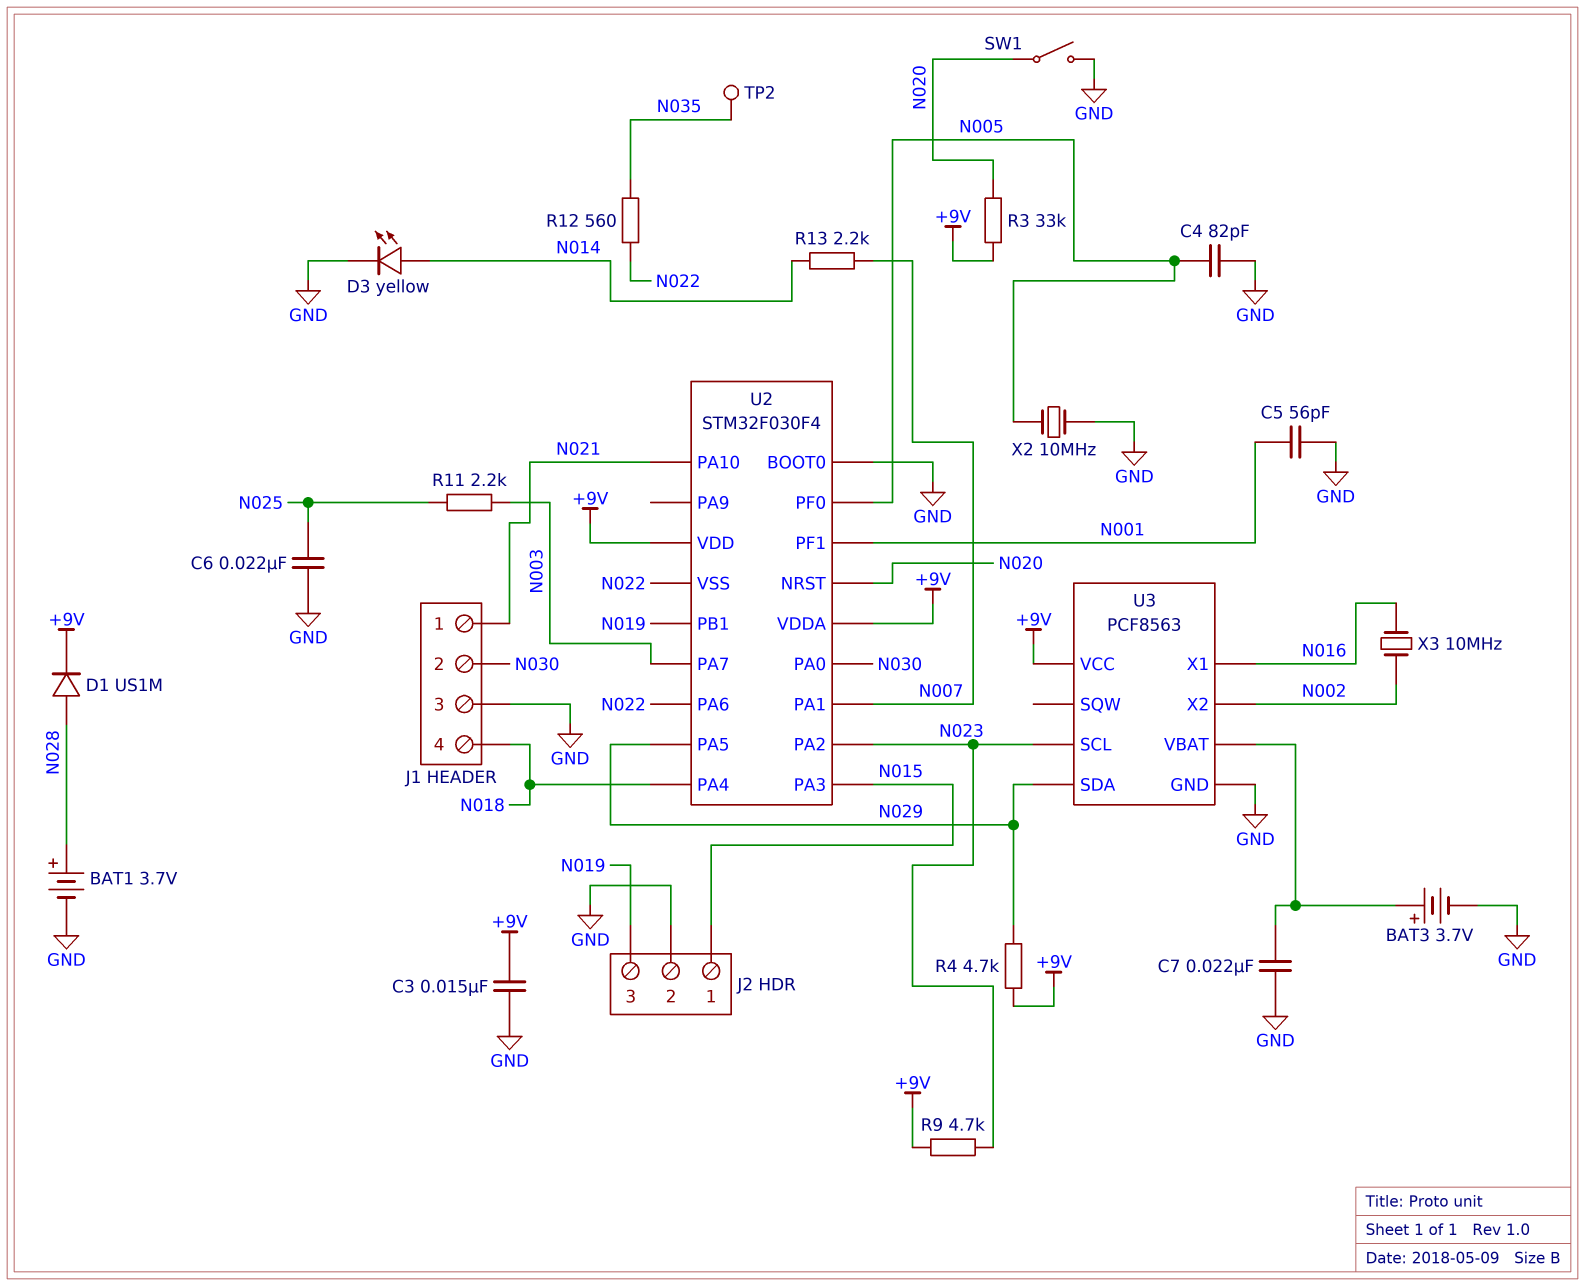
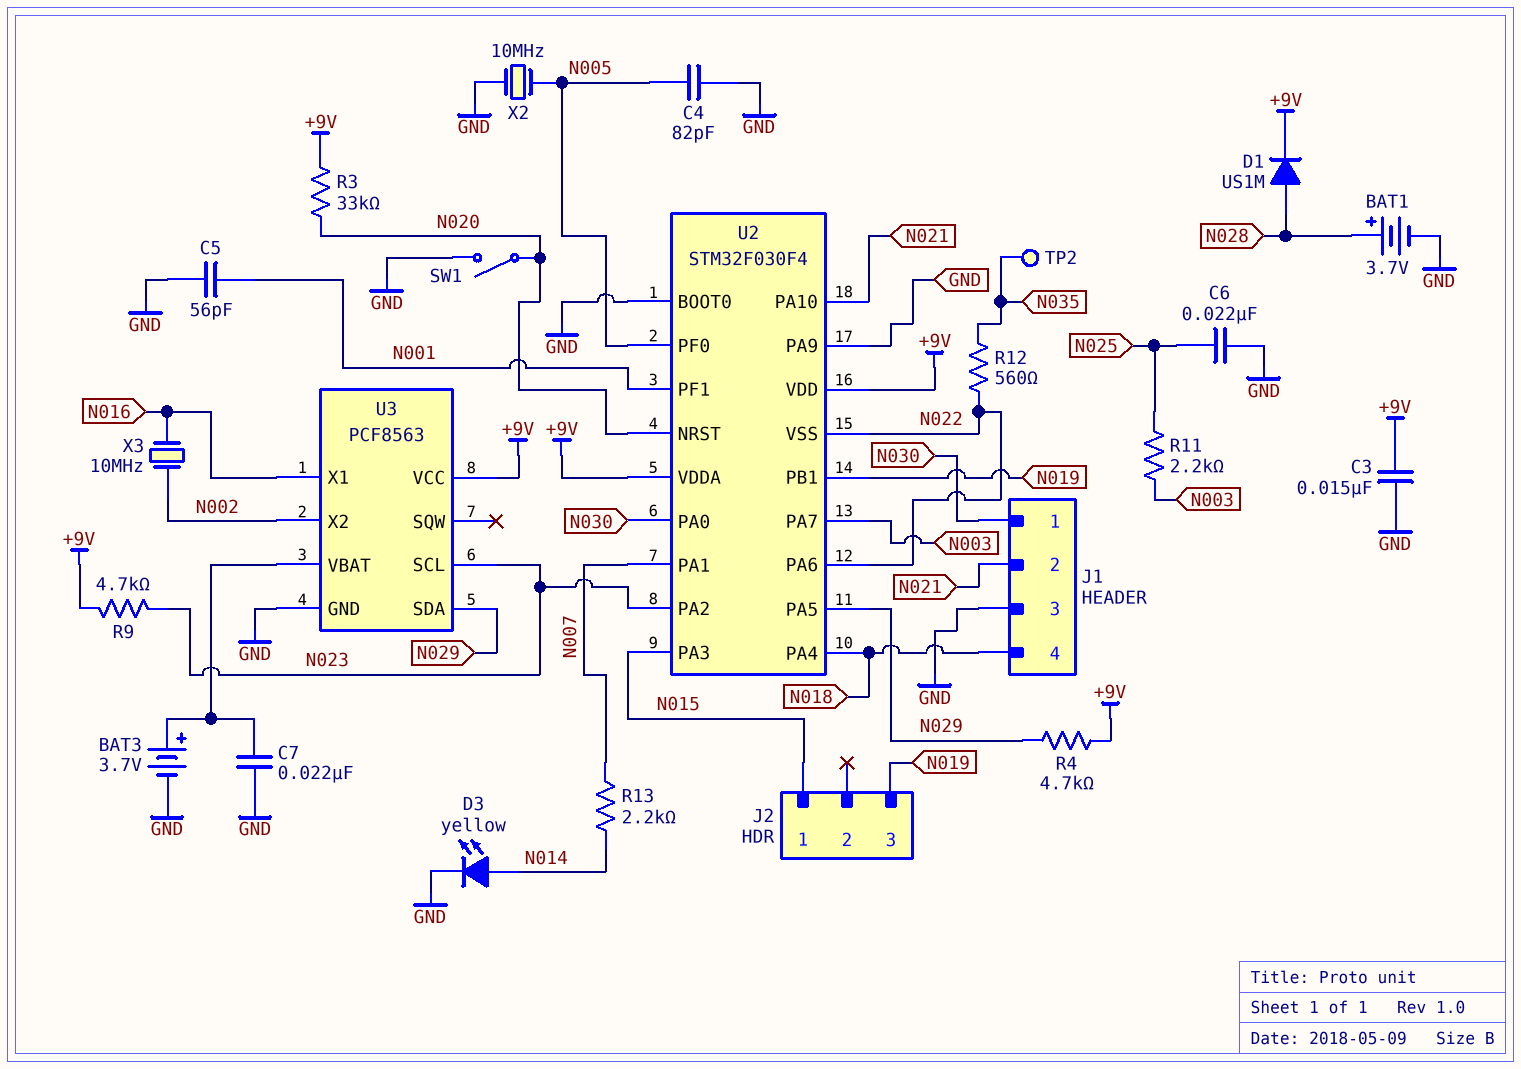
J1 pin 1: N021 -> N030
J1 pin 2: N030 -> N021
J2 pin 2: GND -> none
U2 pin PA9: none -> GND

